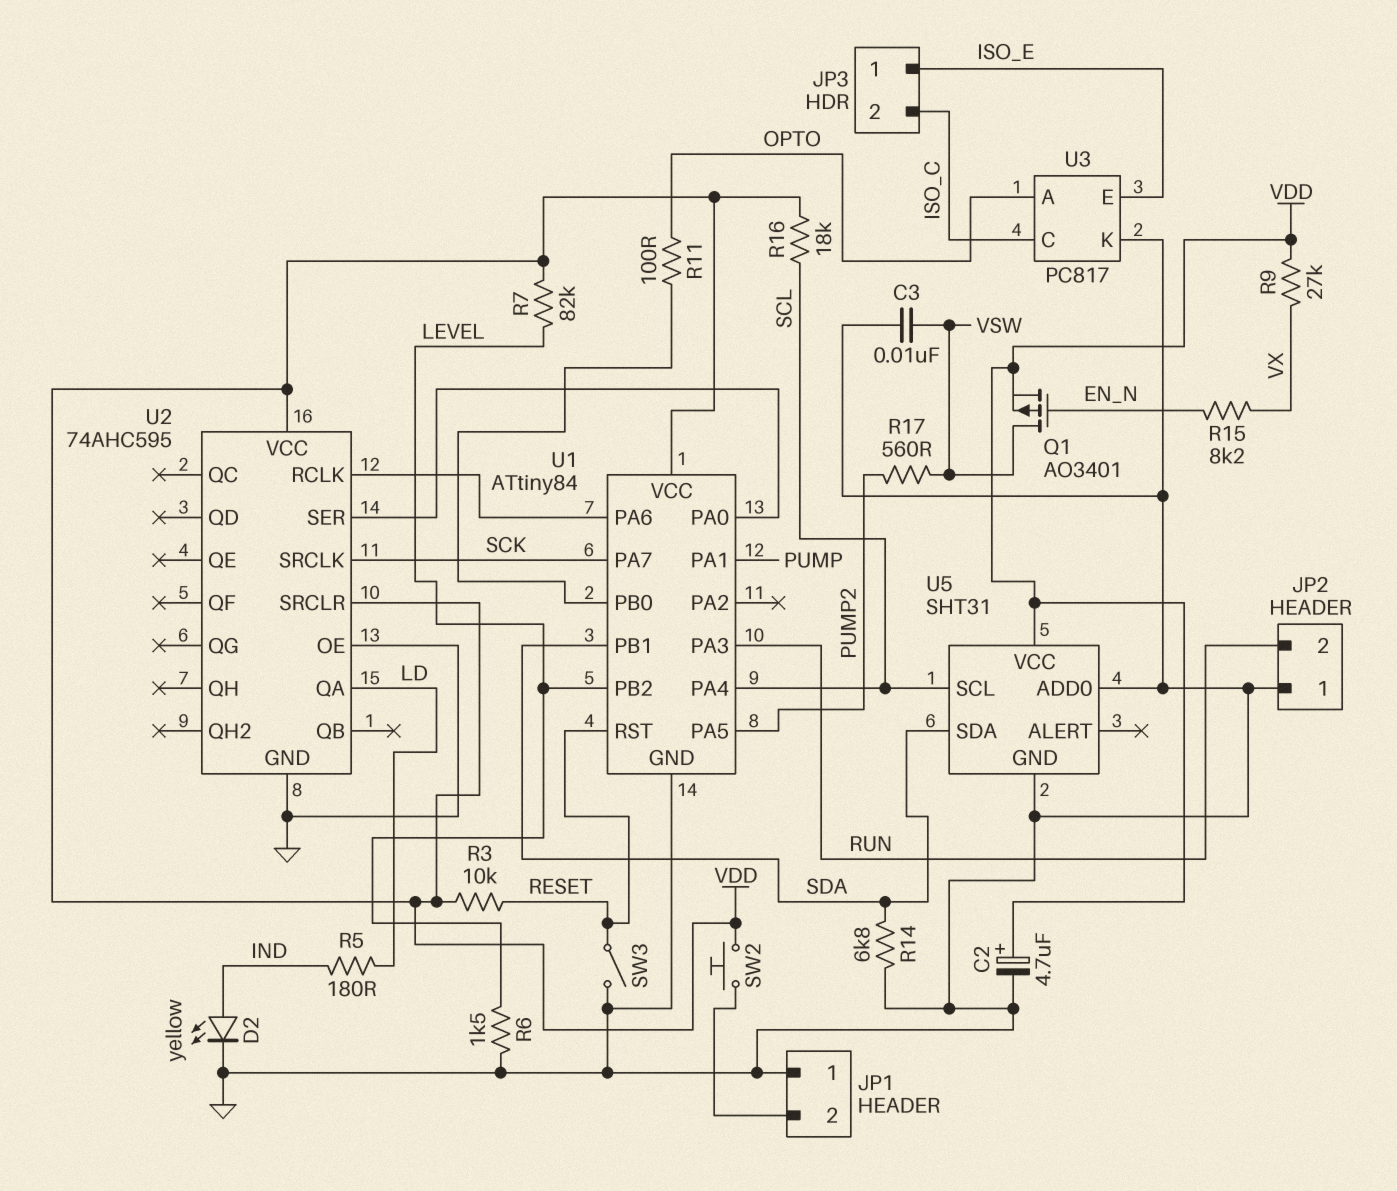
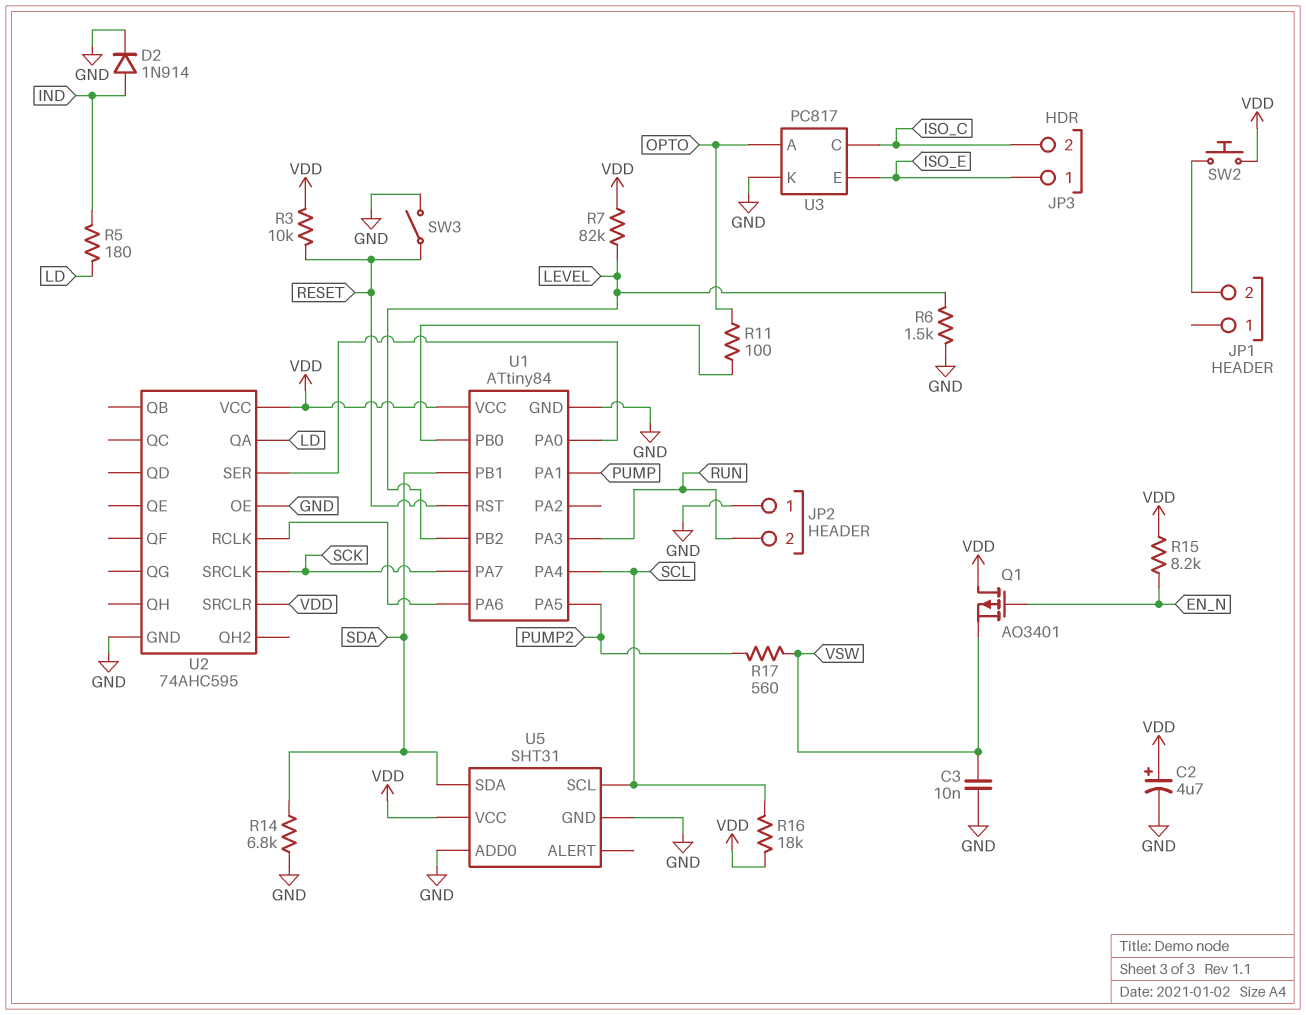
D2: LED yellow (A IND, K GND) -> diode 1N914 (A IND, K GND)
JP1 pin 1: GND -> none
Q1: PMOS AO3401 (G EN_N, D VSW, S VDD) -> PMOS AO3401 (G EN_N, D VDD, S VSW)
R9: 27k (VDD, VX) -> none
R15: 8.2k (EN_N, VX) -> 8.2k (EN_N, VDD)

